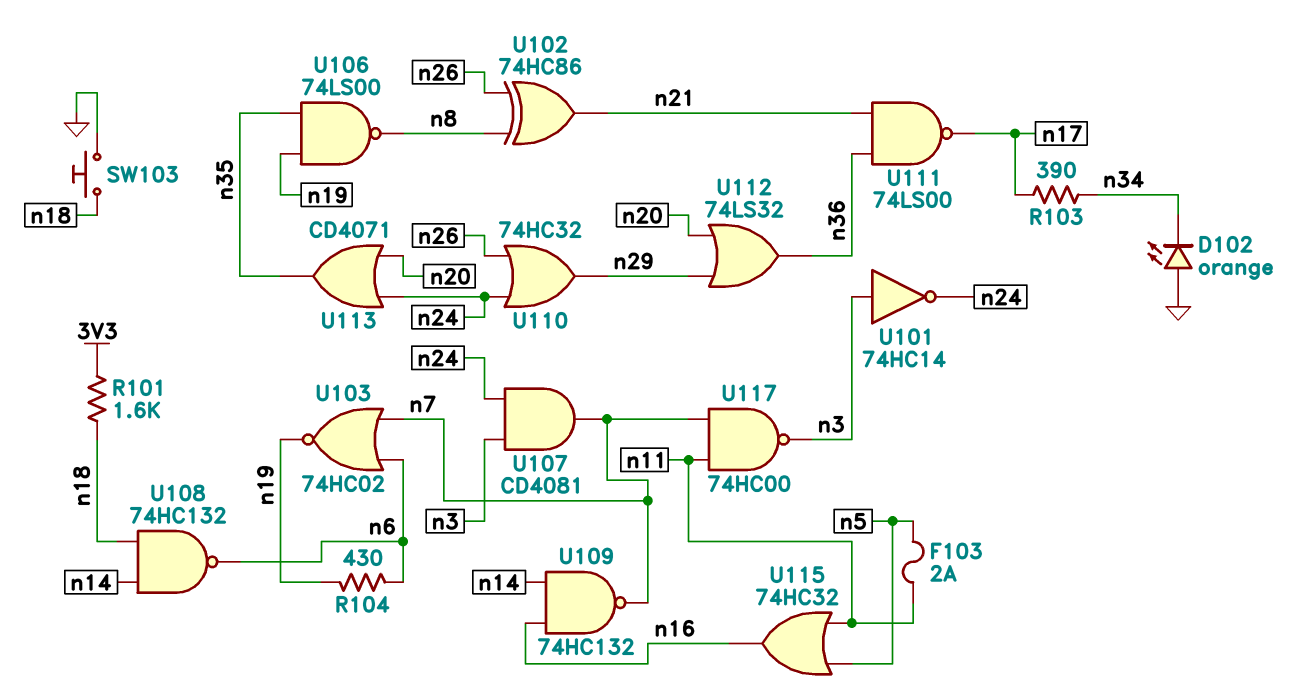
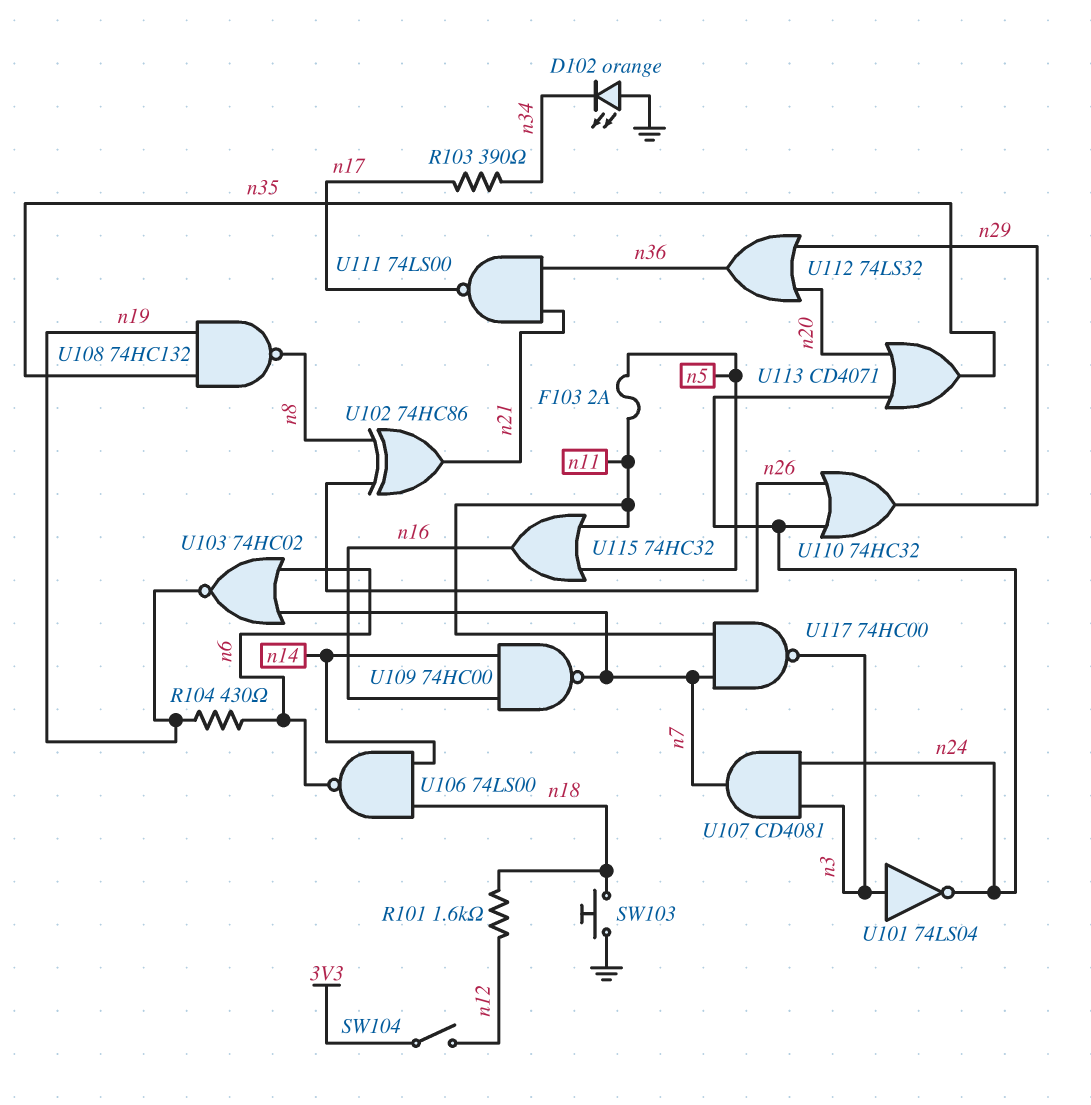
R101: 1.6k (3V3, n18) -> 1.6k (n12, n18)
SW104: none -> switch (3V3, n12)
U101: NOT 74HC14 (in n3, out n24) -> NOT 74LS04 (in n3, out n24)
U106: NAND 74LS00 (in n19, in n35, out n8) -> NAND 74LS00 (in n14, in n18, out n6)
U108: NAND 74HC132 (in n14, in n18, out n6) -> NAND 74HC132 (in n19, in n35, out n8)
U109: NAND 74HC132 (in n14, in n16, out n7) -> NAND 74HC00 (in n14, in n16, out n7)

